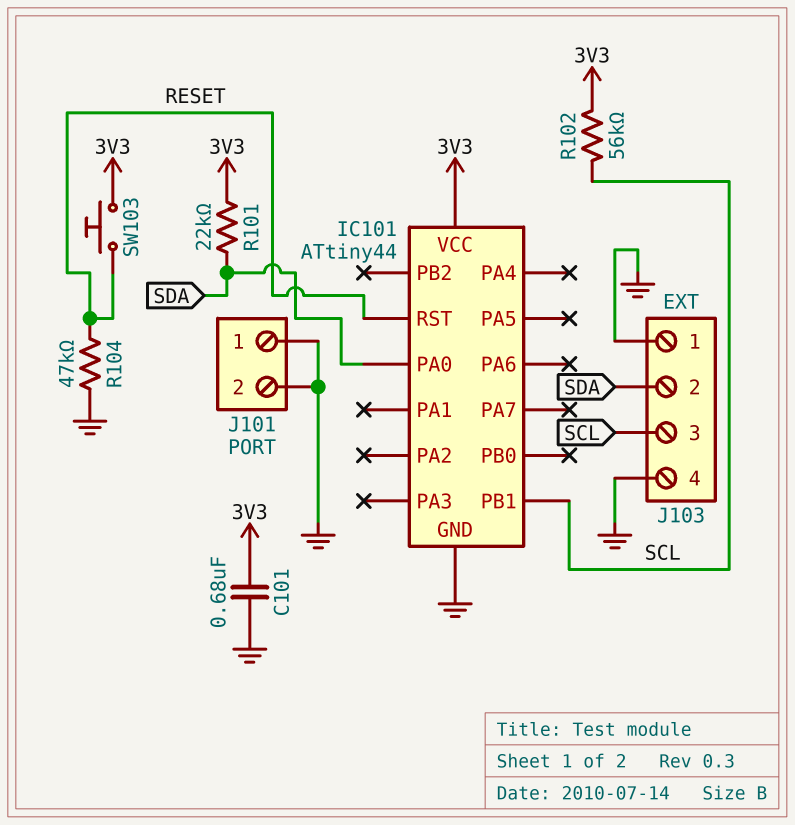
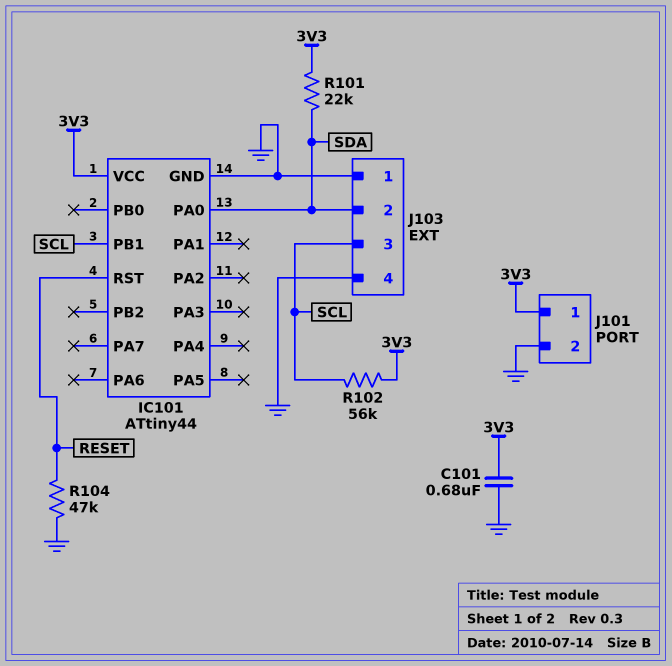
J101 pin 1: GND -> 3V3
SW103: button (3V3, RESET) -> none

